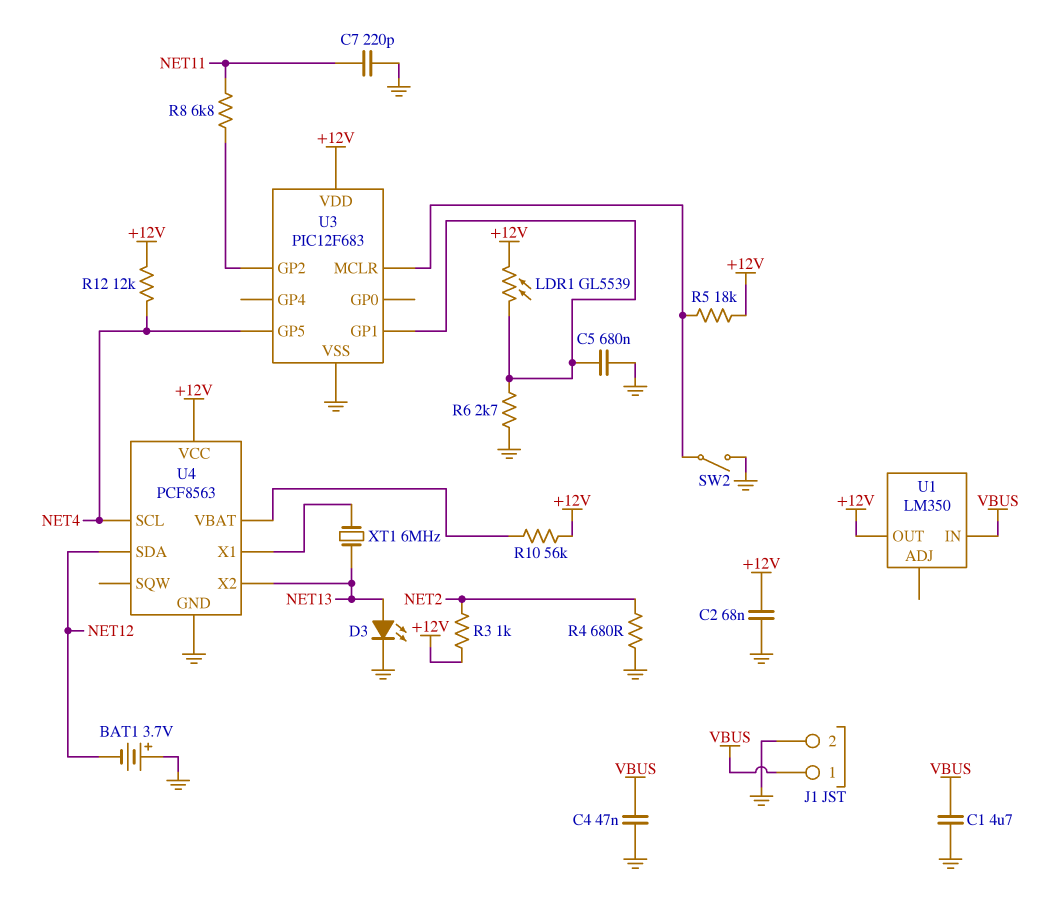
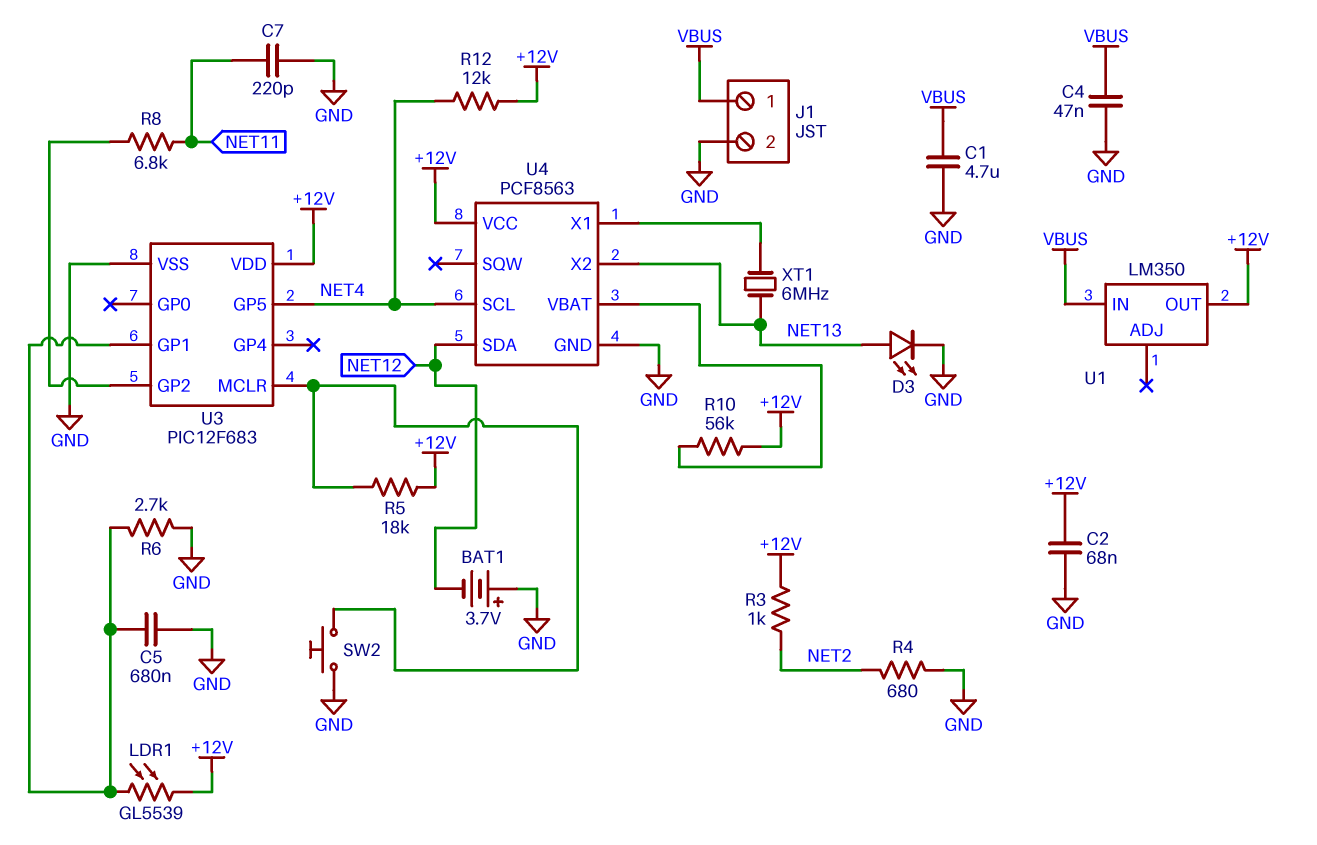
SW2: switch (GND, U3/MCLR) -> button (GND, U3/MCLR)

